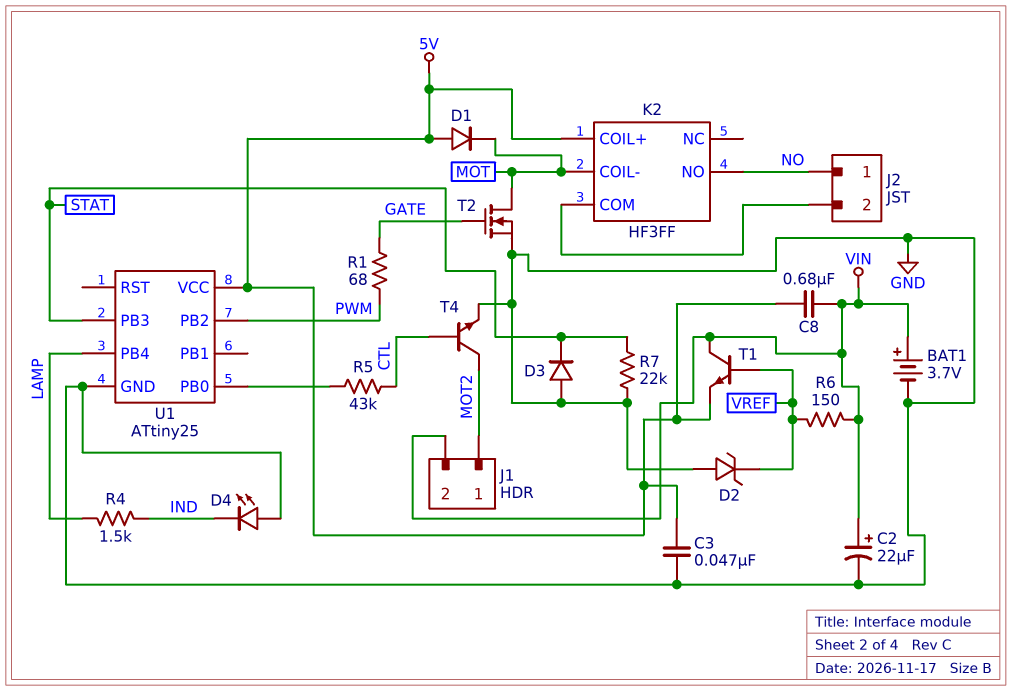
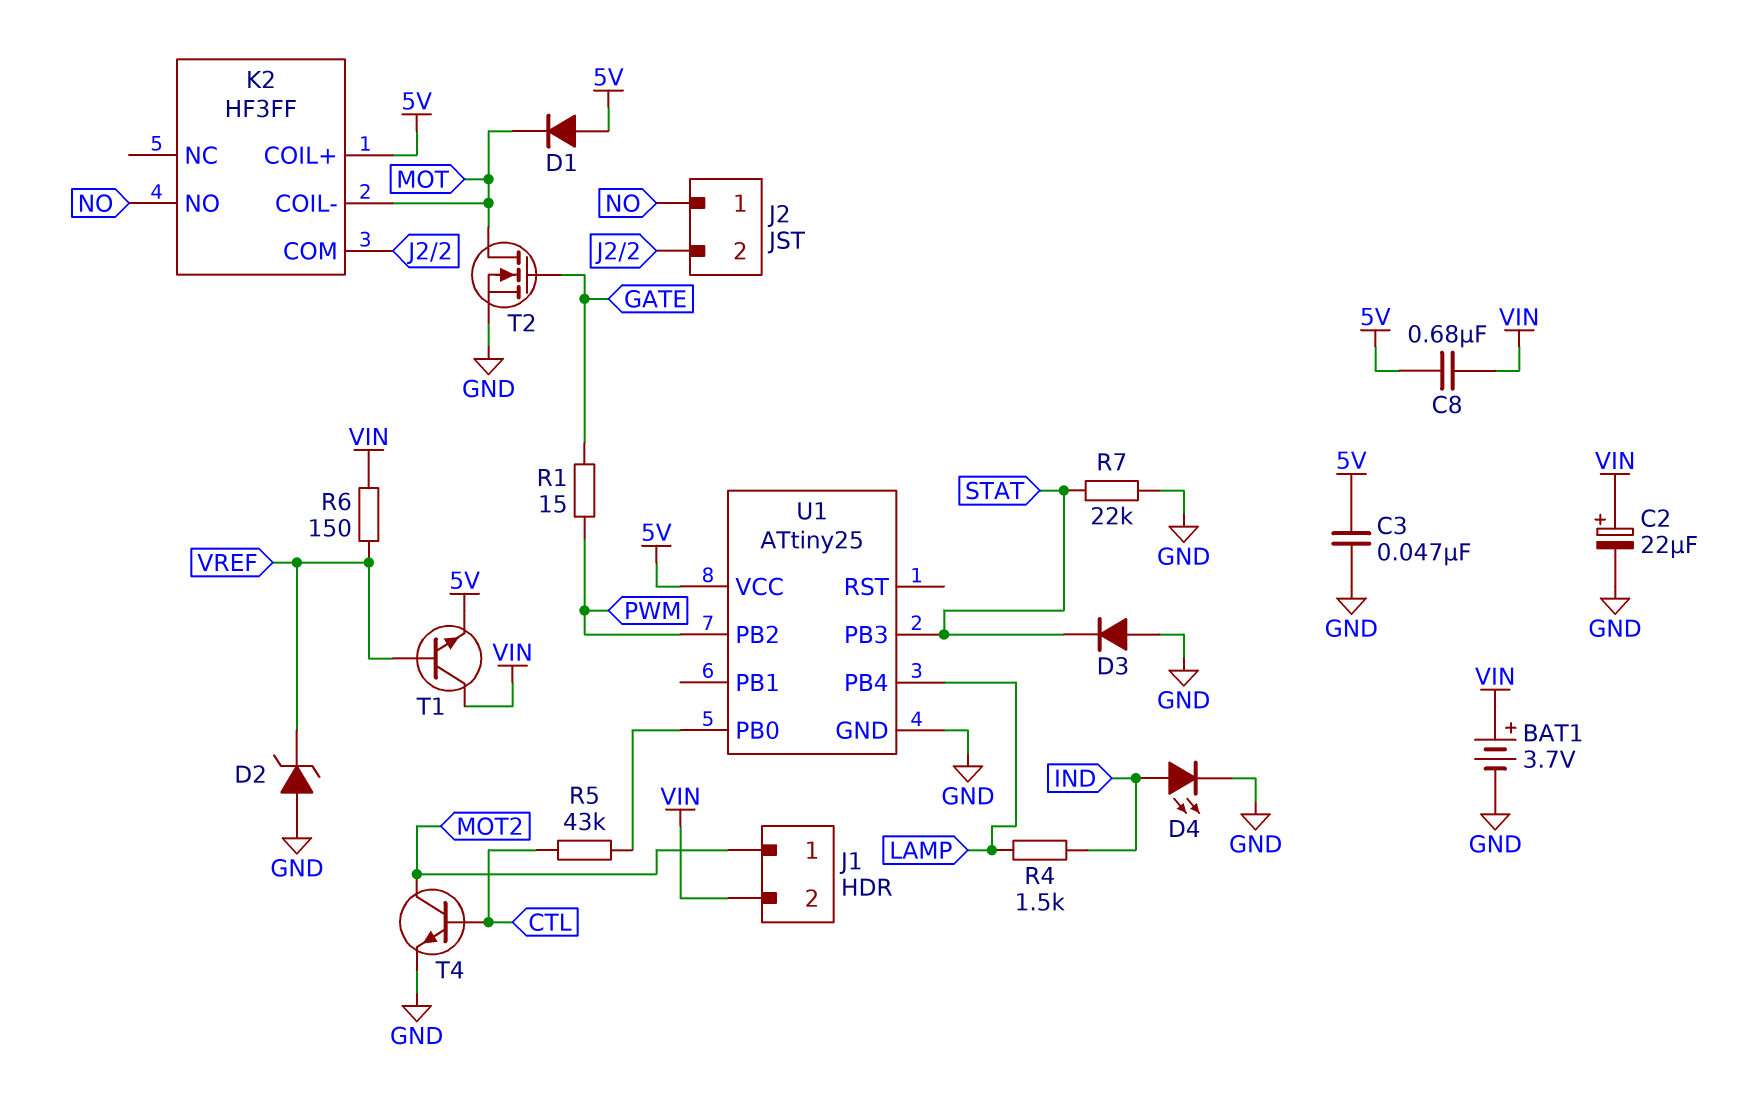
D4: LED (A GND, K IND) -> LED (A IND, K GND)
R1: 68 (GATE, PWM) -> 15 (GATE, PWM)

